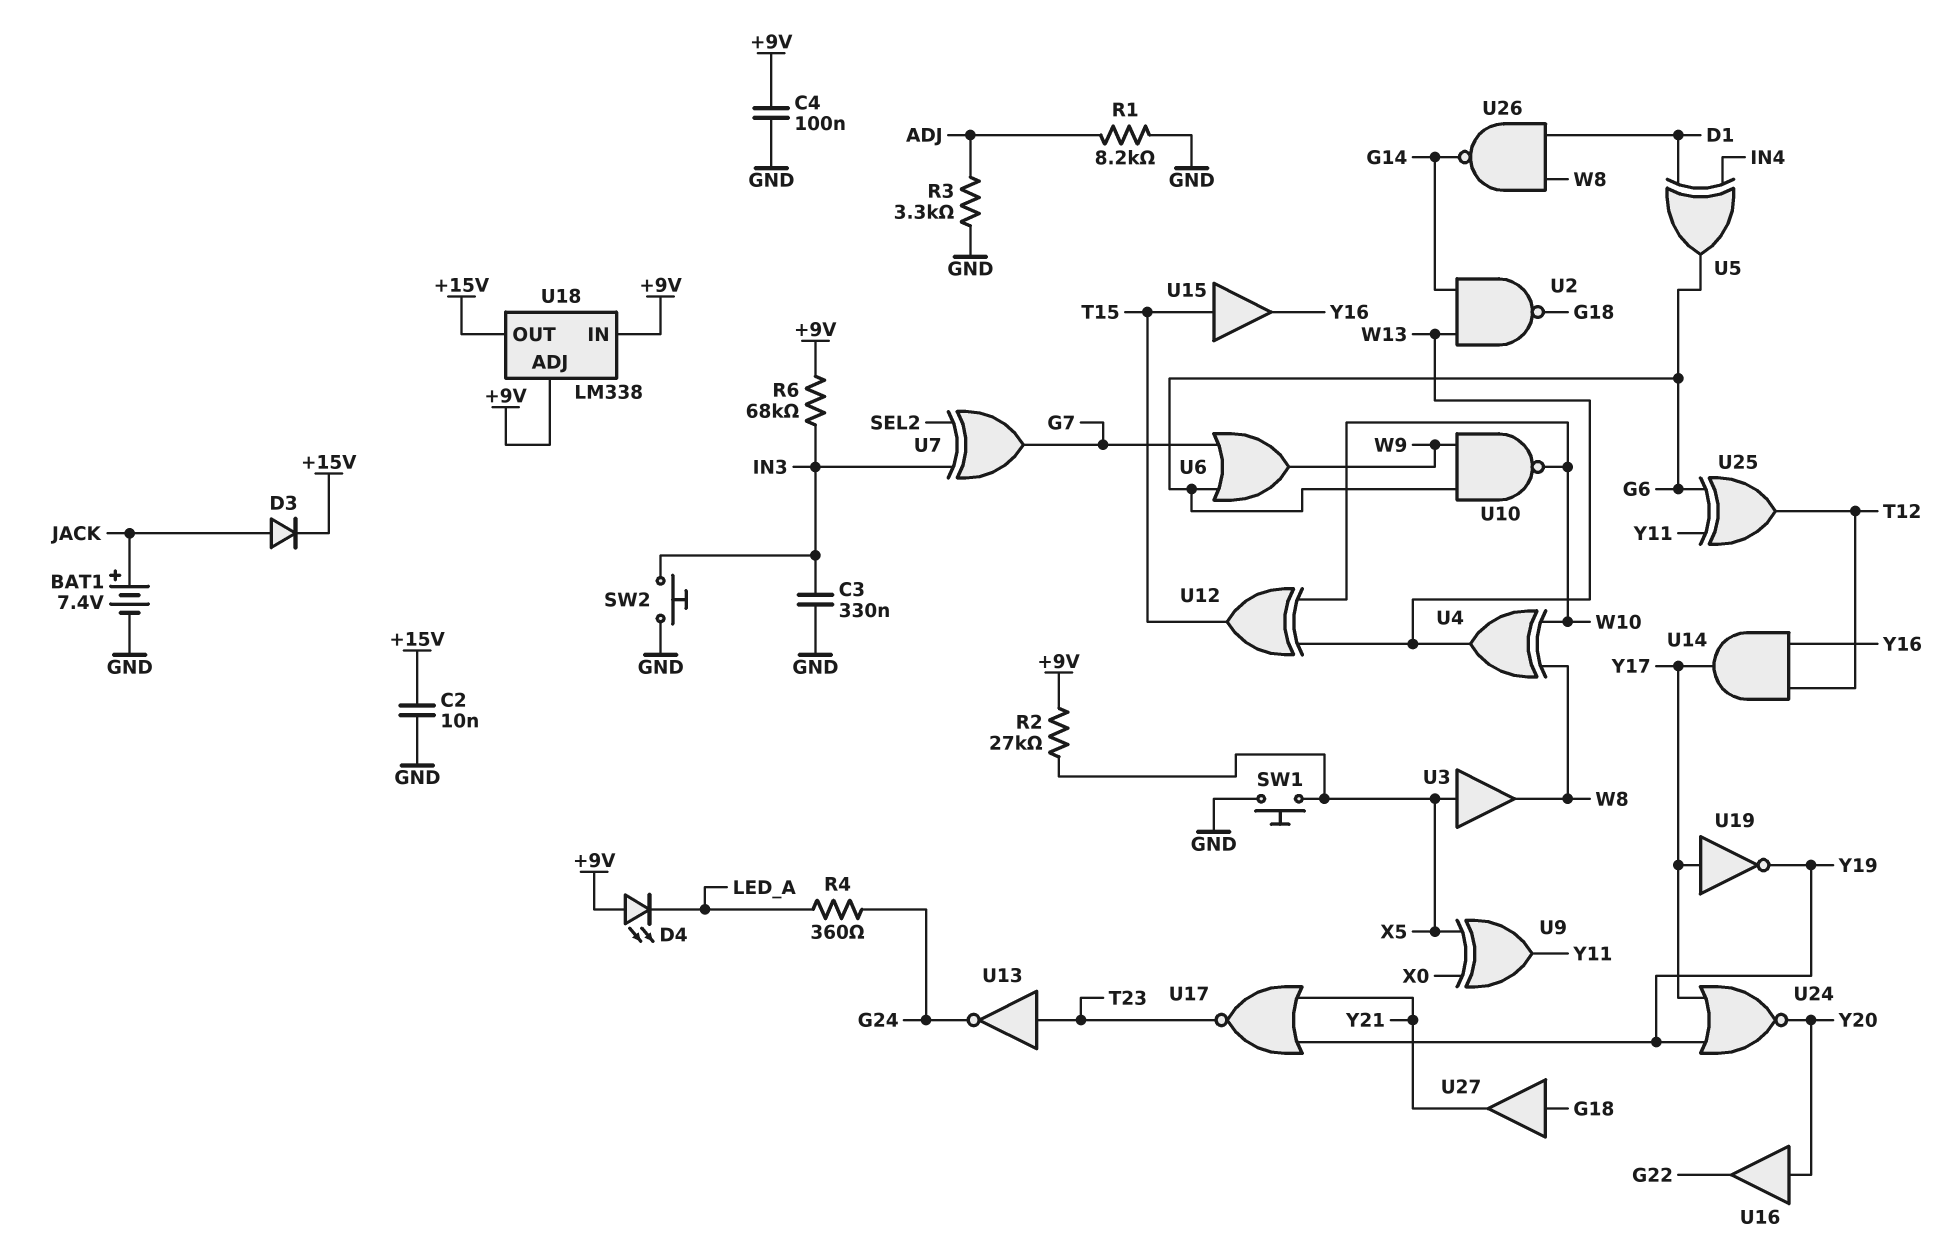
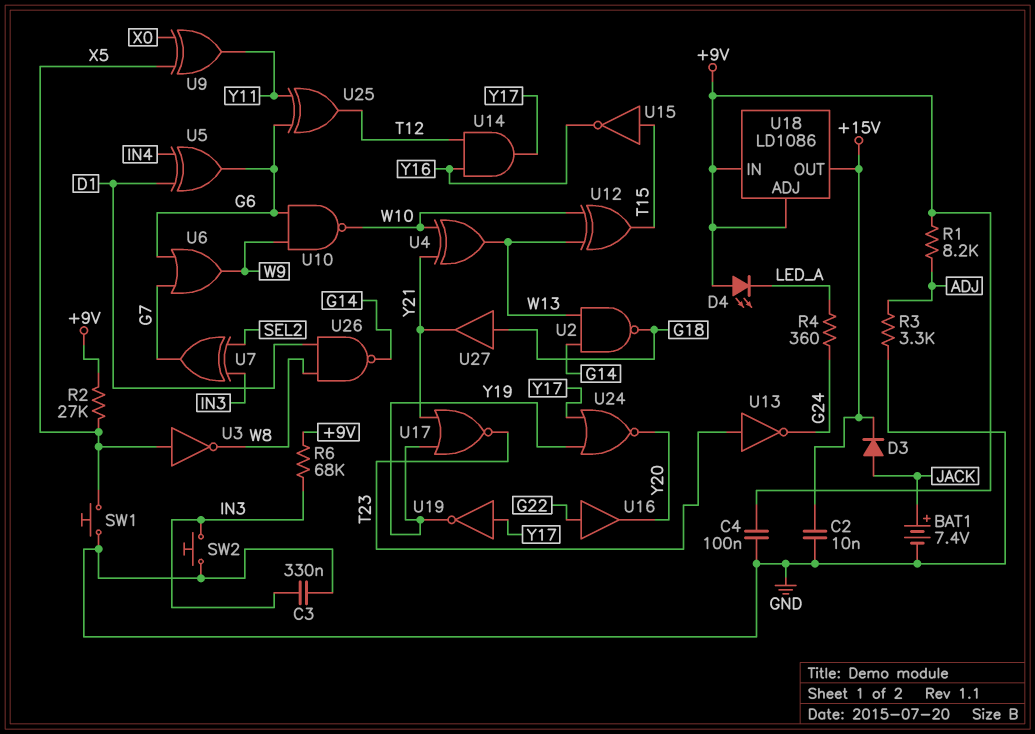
R1: 8.2k (ADJ, GND) -> 8.2k (+9V, ADJ)
U3: buffer (in X5, out W8) -> NOT (in X5, out W8)
U4: XOR (in W8, in W10, out W13) -> XOR (in W10, in Y21, out W13)
U15: buffer (in T15, out Y16) -> NOT (in T15, out Y16)
U16: buffer (in Y20, out G22) -> buffer (in G22, out Y20)
U18: LM338 -> LD1086

